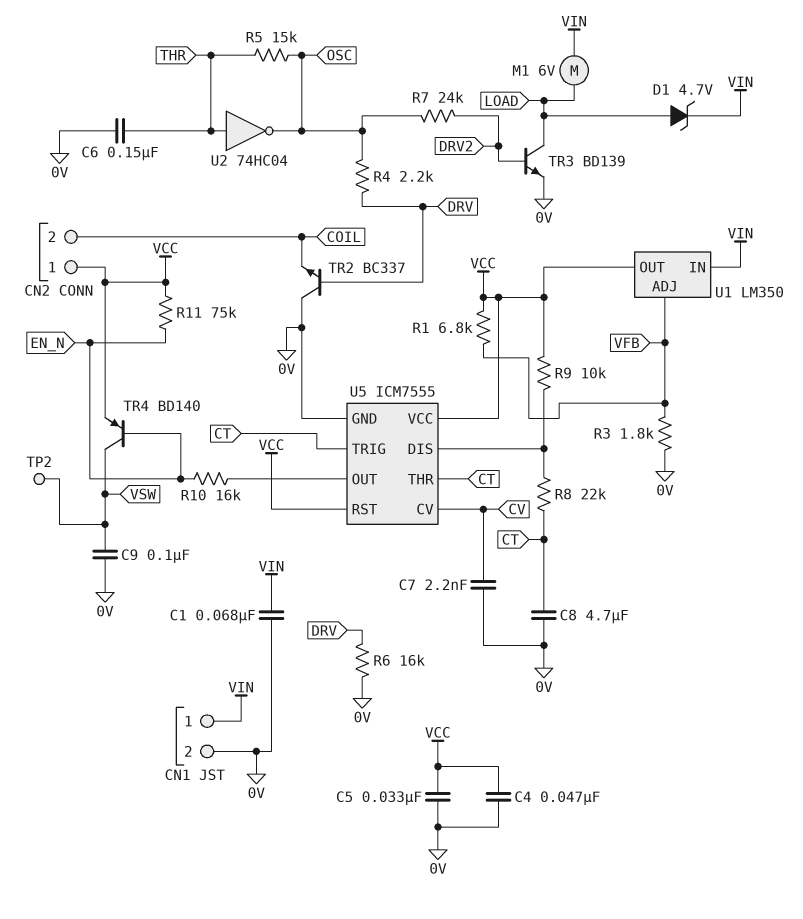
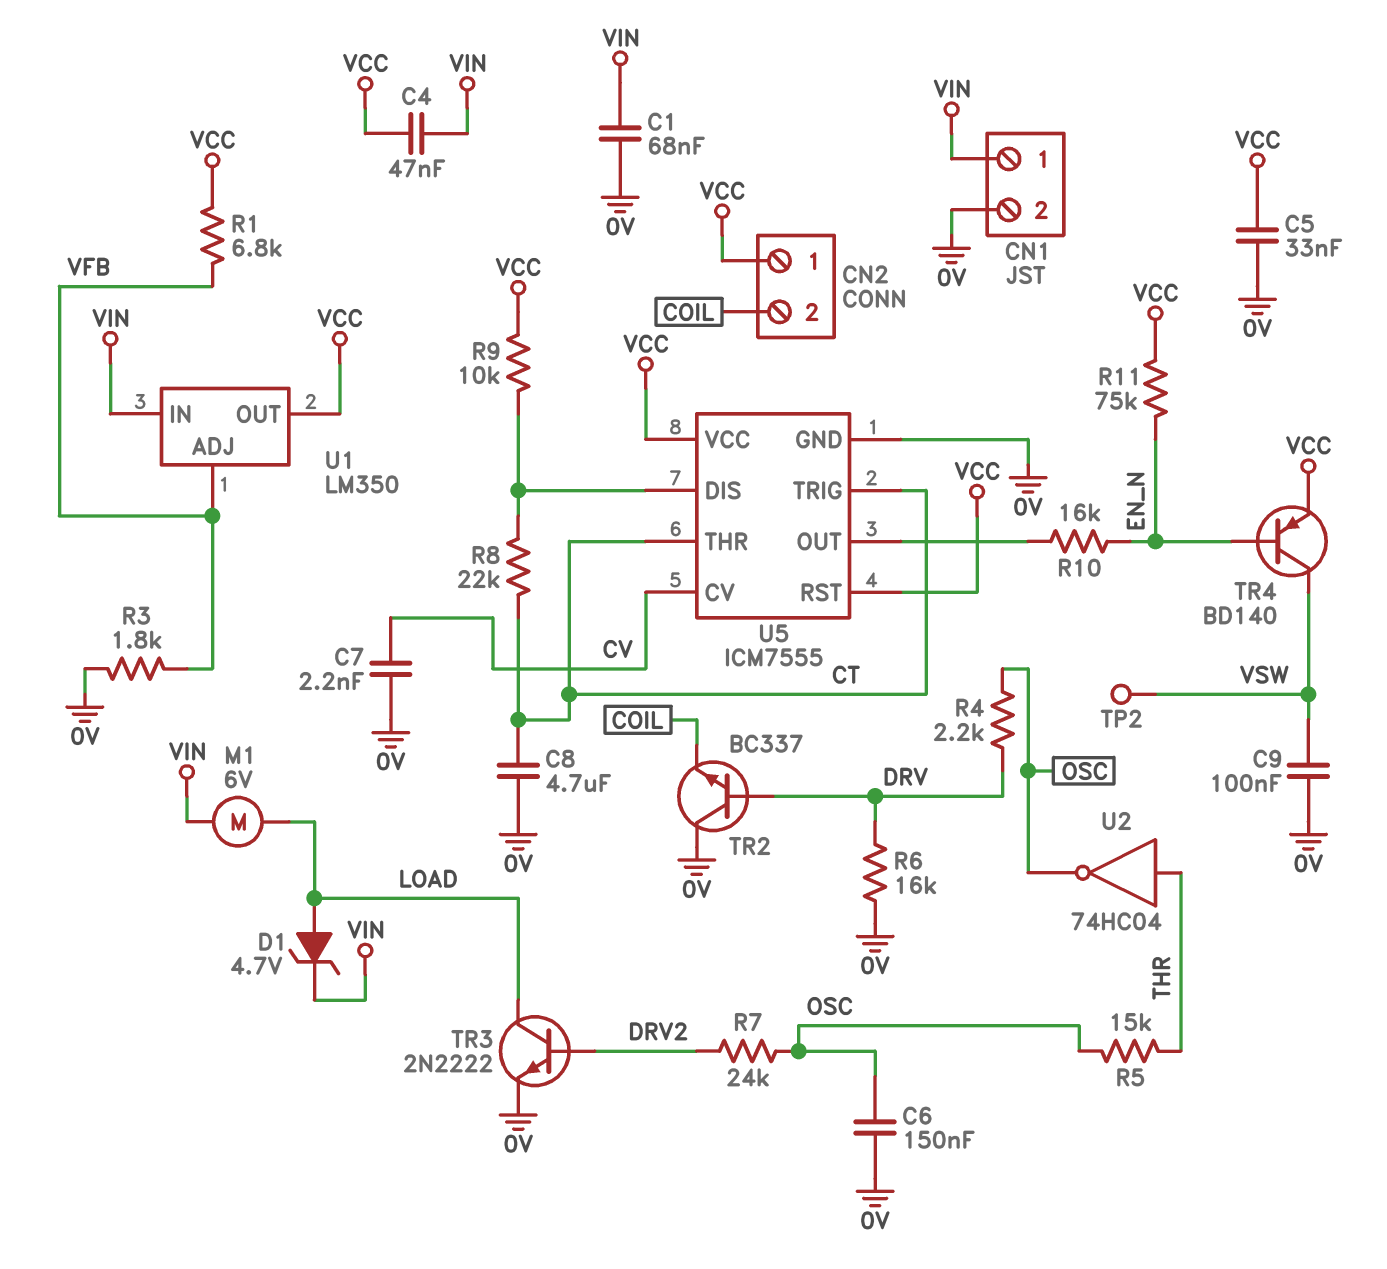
C4: 47nF (0V, VCC) -> 47nF (VCC, VIN)
C6: 150nF (0V, THR) -> 150nF (0V, OSC)
TR3: NPN BD139 (B DRV2, C LOAD, E 0V) -> NPN 2N2222 (B DRV2, C LOAD, E 0V)

